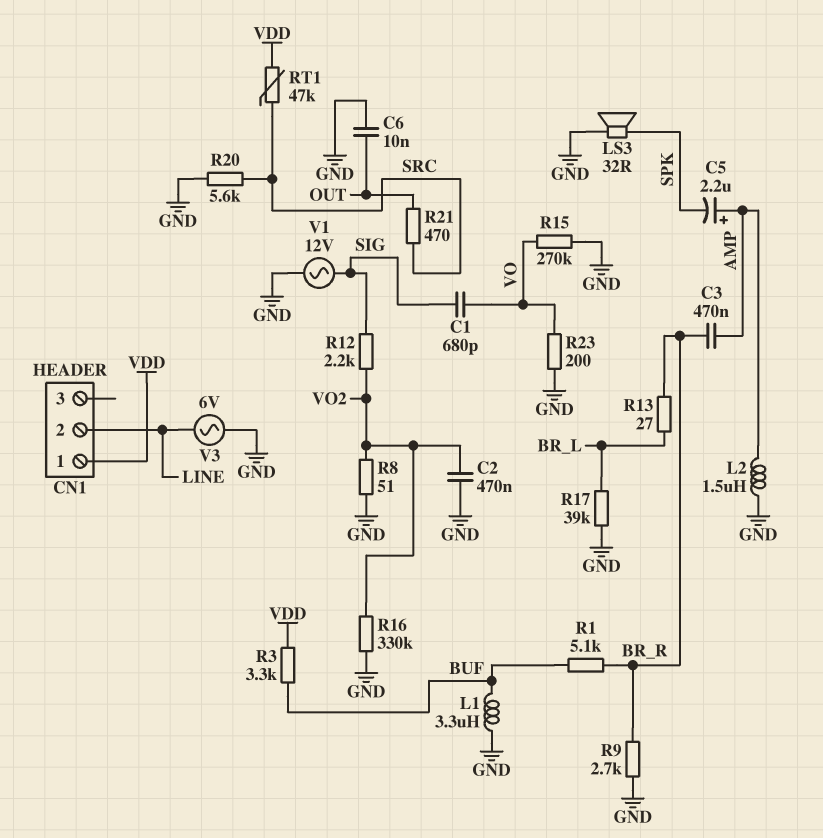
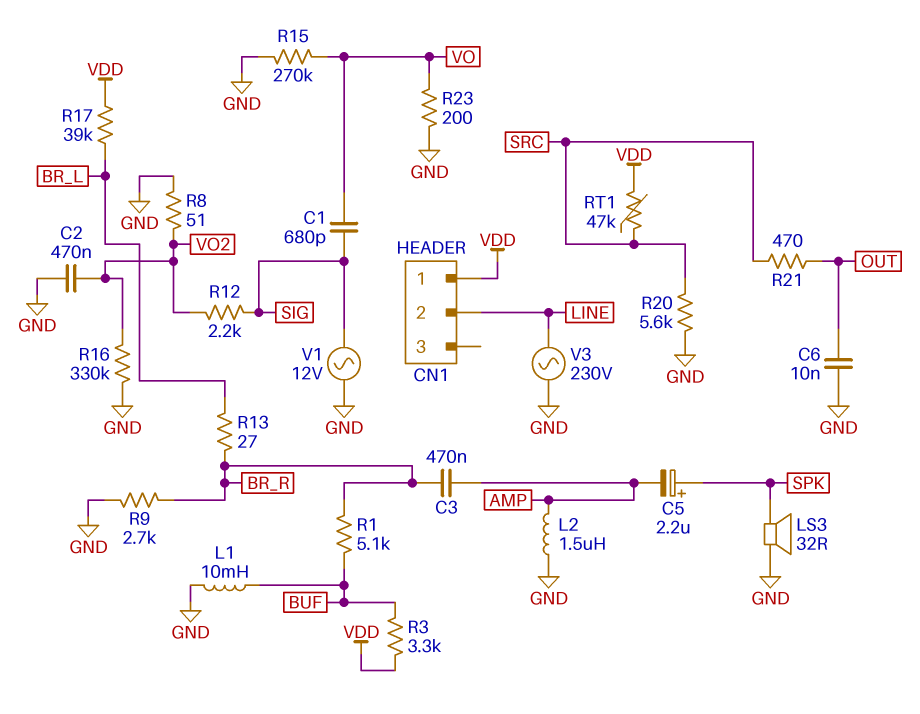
C5: 2.2uF (plus AMP, minus SPK) -> 2.2uF (plus SPK, minus AMP)
L1: 3.3uH (BUF, GND) -> 10mH (BUF, GND)
R17: 39k (BR_L, GND) -> 39k (BR_L, VDD)
V3: AC 6V (GND, LINE) -> AC 230V (GND, LINE)

